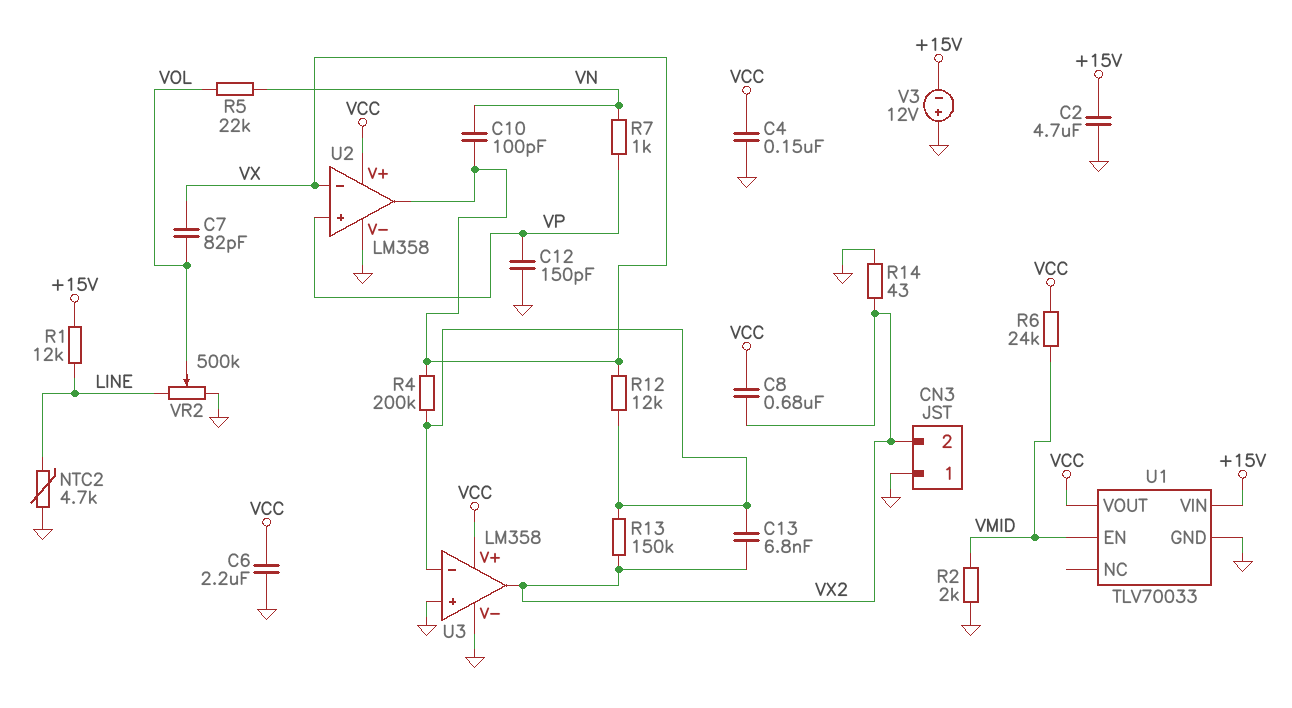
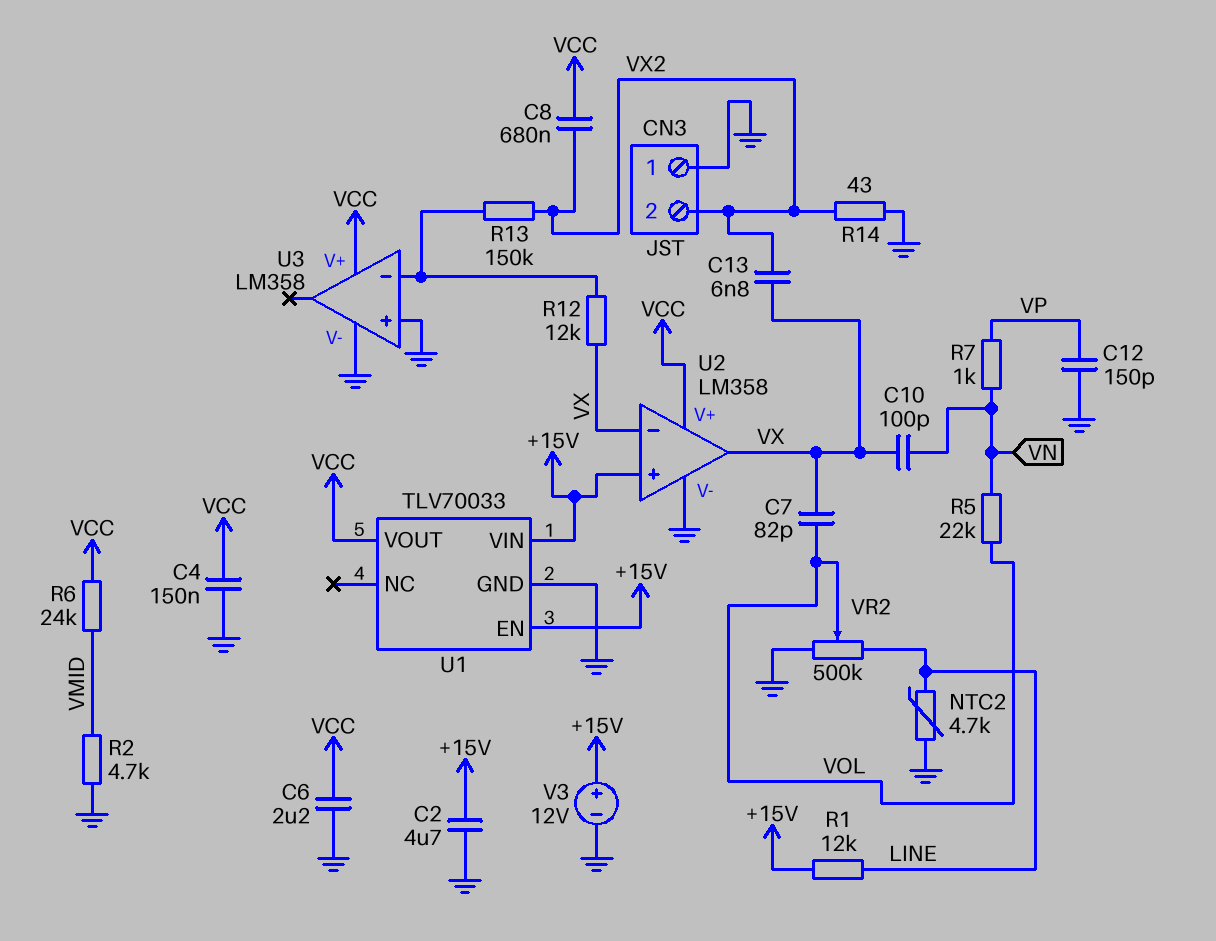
C13: 6.8nF (U3/in-, VX2) -> 6.8nF (VX, VX2)
R2: 2k (GND, VMID) -> 4.7k (GND, VMID)
R4: 200k (U3/in-, VX) -> none
U1 pin EN: VMID -> +15V
U2 pin in+: VP -> +15V
U3 pin out: VX2 -> none
V3: 12V (plus GND, minus +15V) -> 12V (plus +15V, minus GND)

